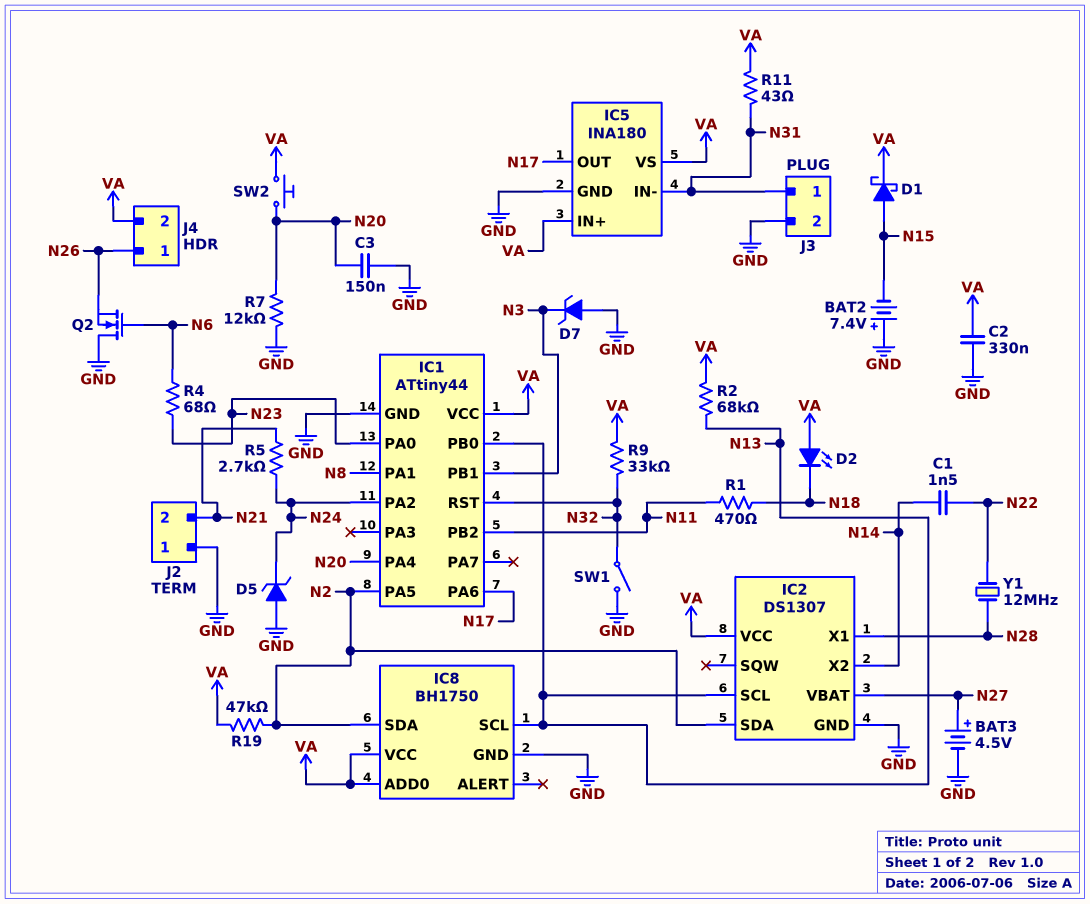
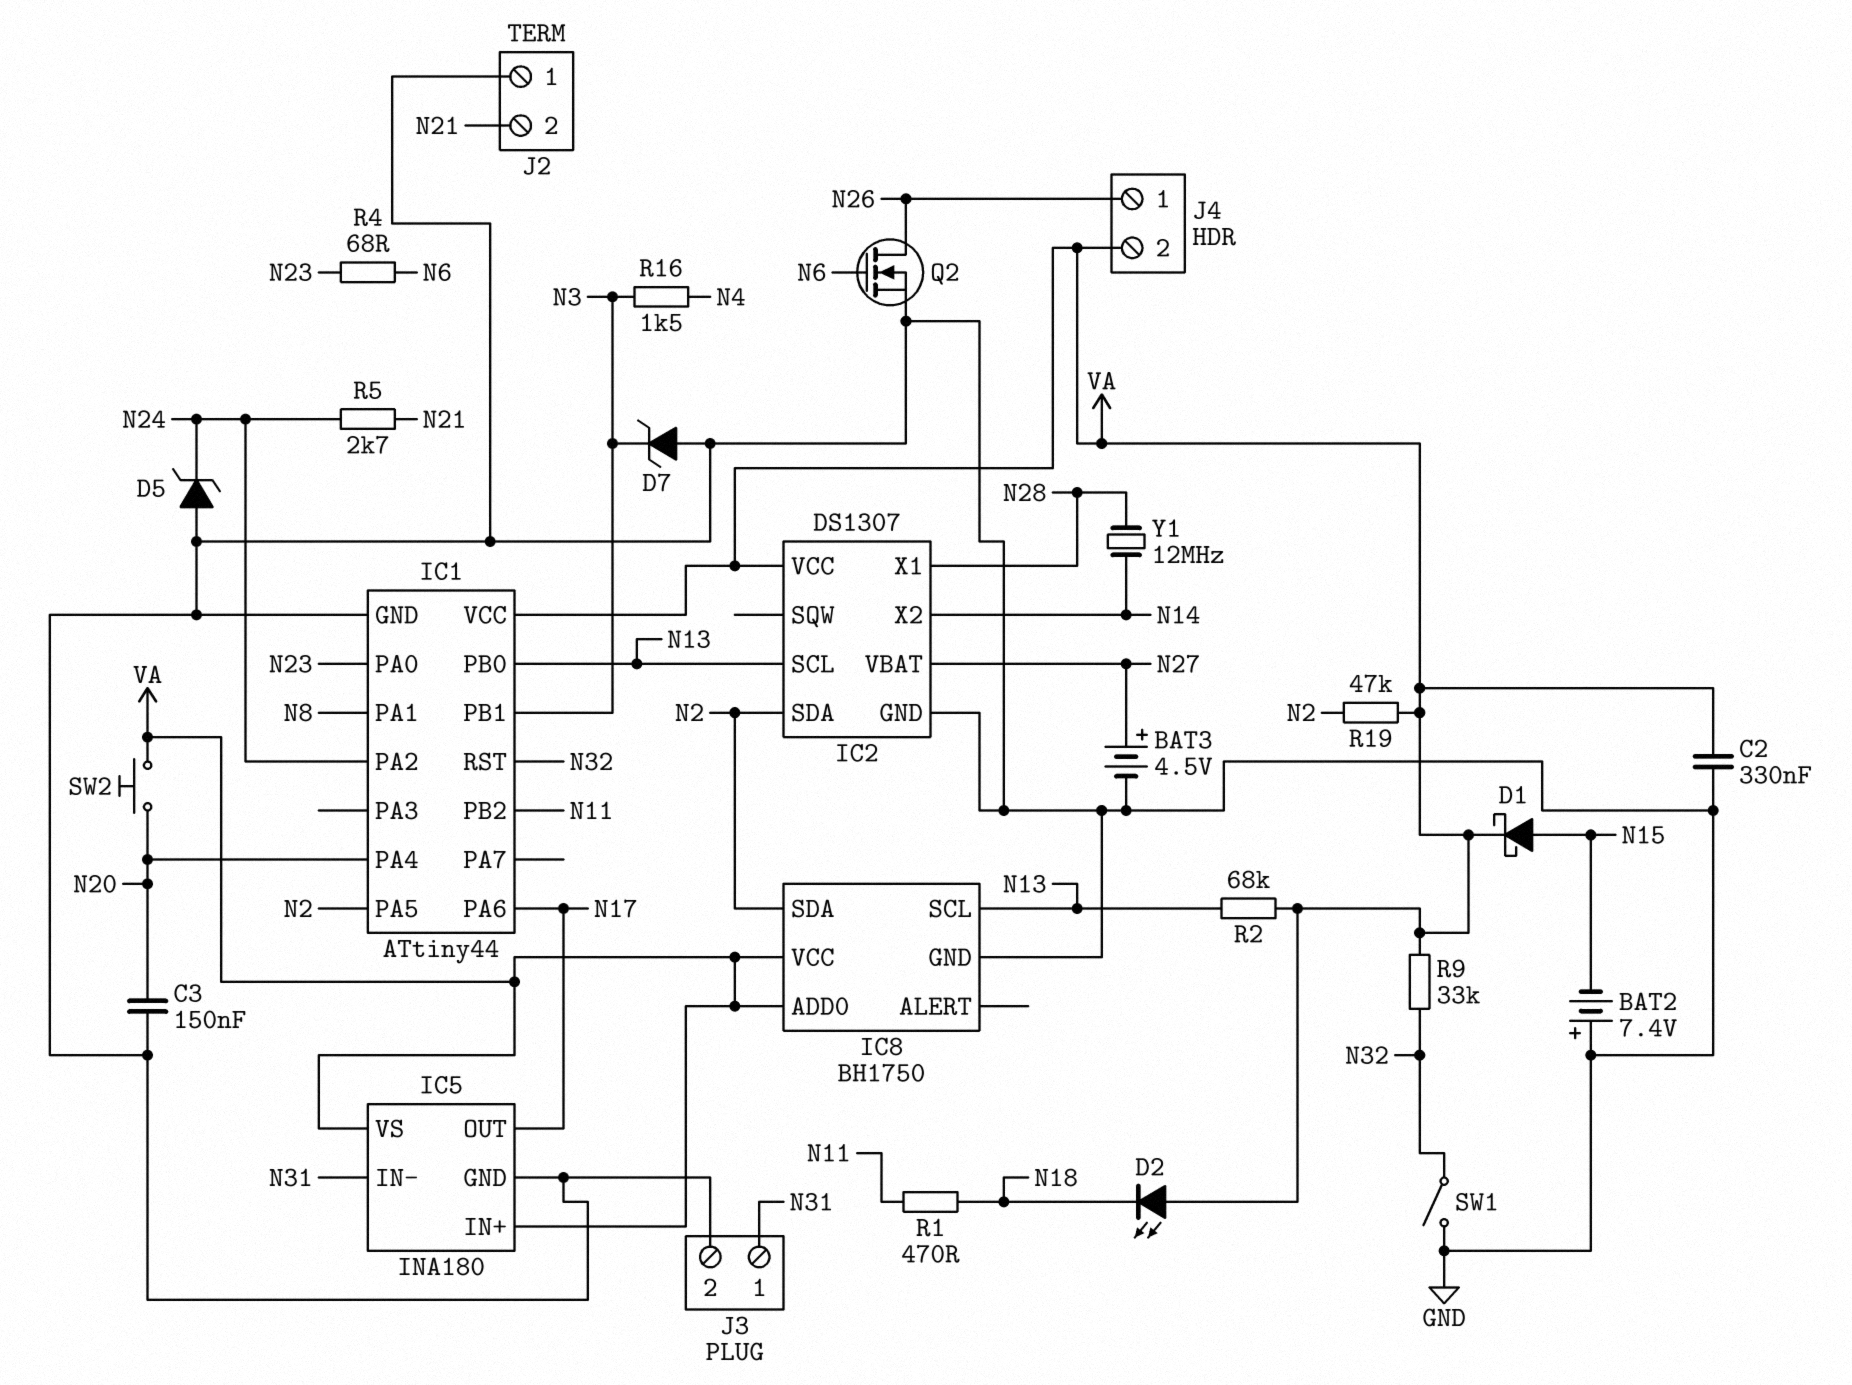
C1: 1.5nF (N14, N22) -> none
Q2: NMOS (G N6, D GND, S N26) -> NMOS (G N6, D N26, S GND)
R7: 12k (GND, N20) -> none
R11: 43 (N31, VA) -> none
R16: none -> 1.5k (N3, N4)
Y1: 12MHz (N22, N28) -> 12MHz (N14, N28)

